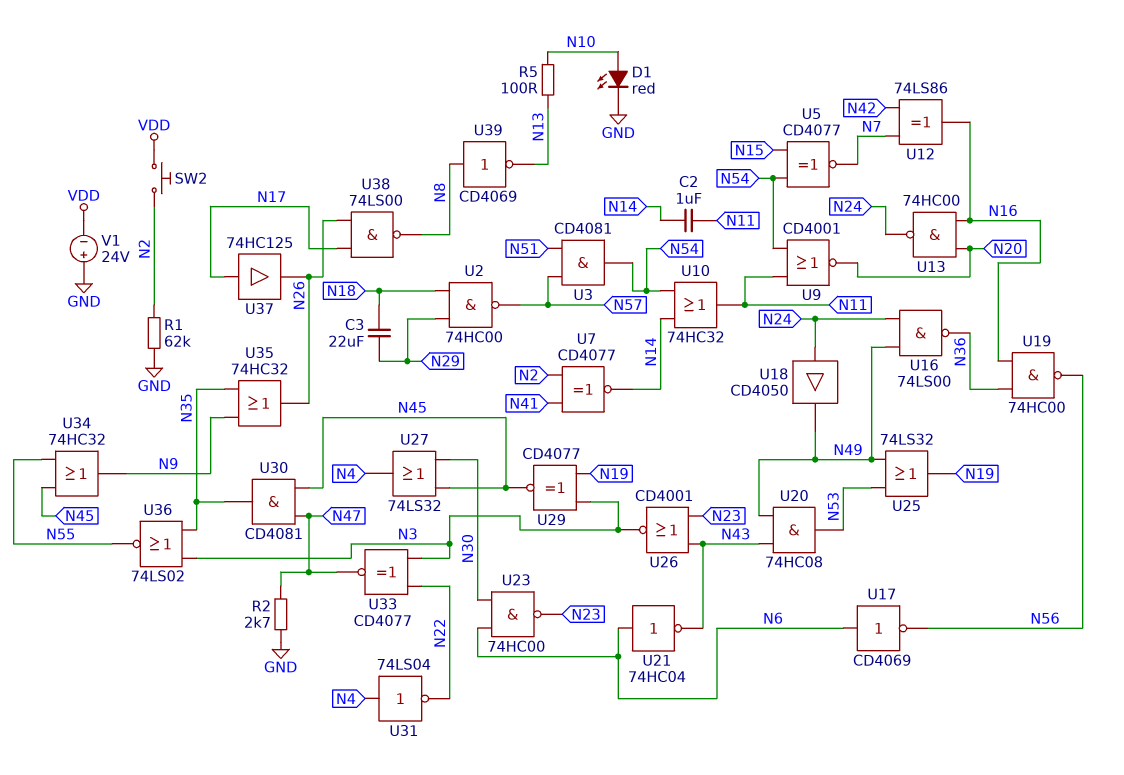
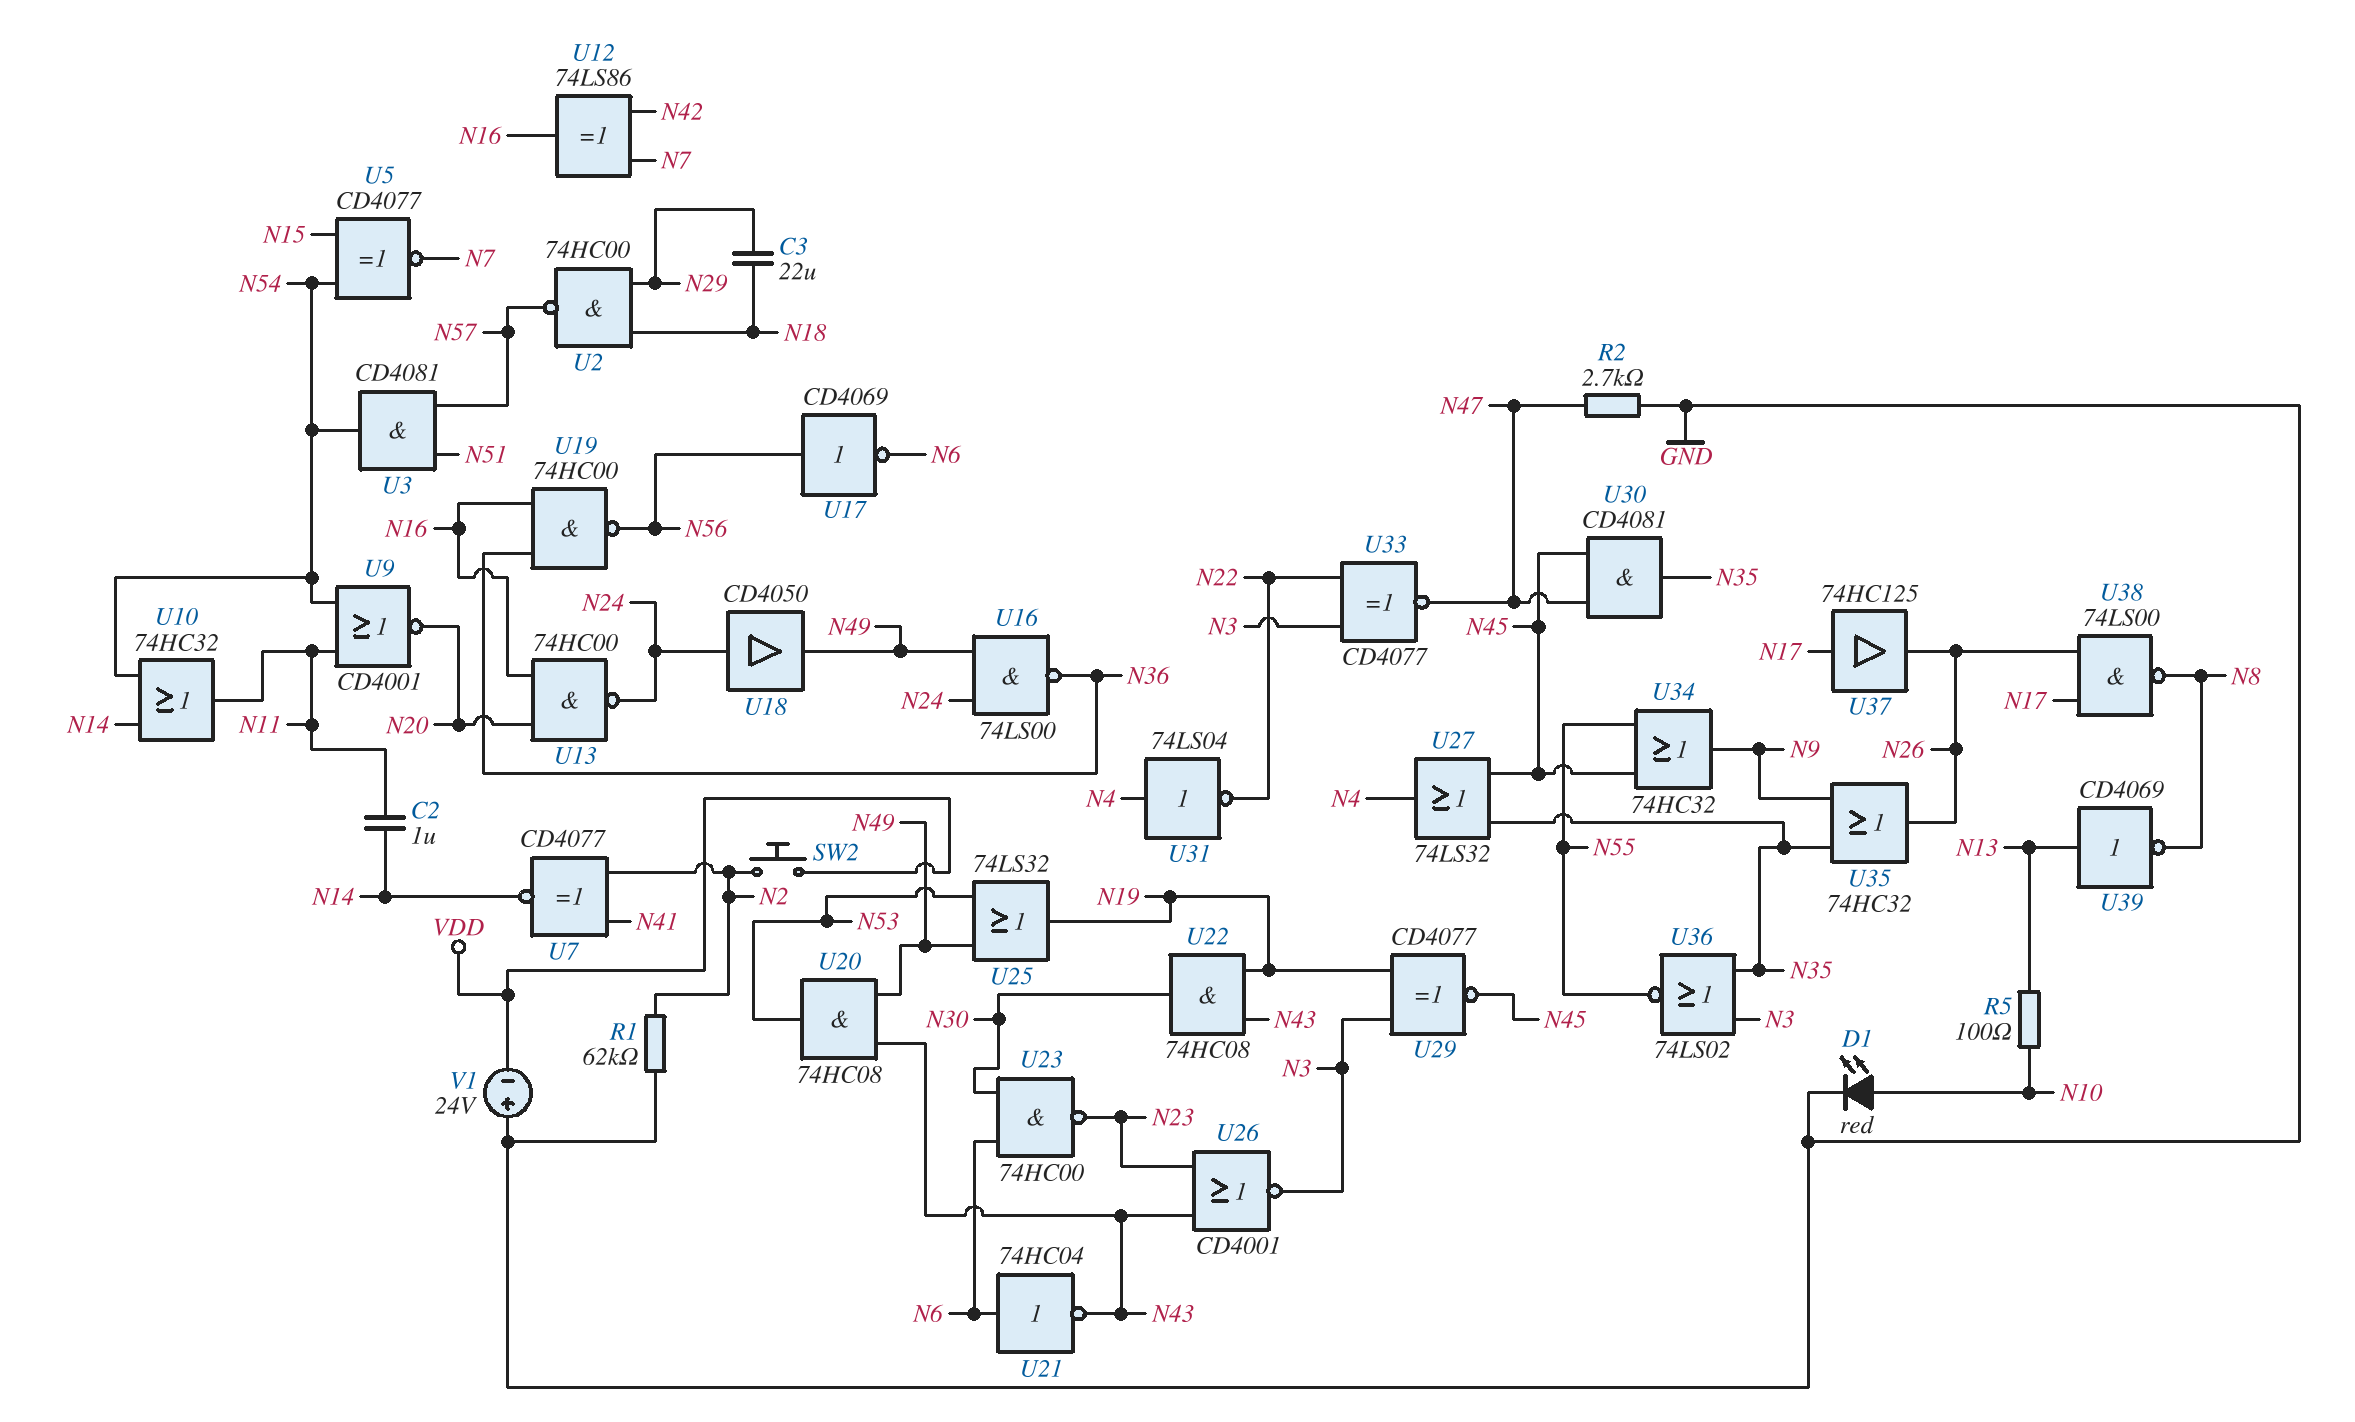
U17: NOT CD4069 (in N6, out N56) -> NOT CD4069 (in N56, out N6)
U22: none -> AND 74HC08 (in N19, in N43, out N30)
U27: OR 74LS32 (in N30, in N45, out N4) -> OR 74LS32 (in N35, in N45, out N4)
U39: NOT CD4069 (in N8, out N13) -> NOT CD4069 (in N13, out N8)

